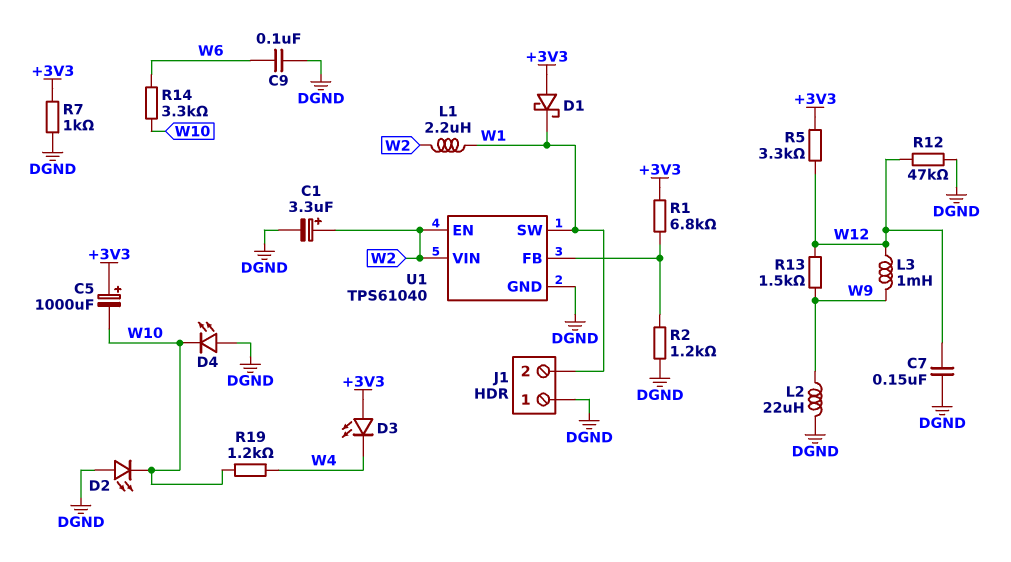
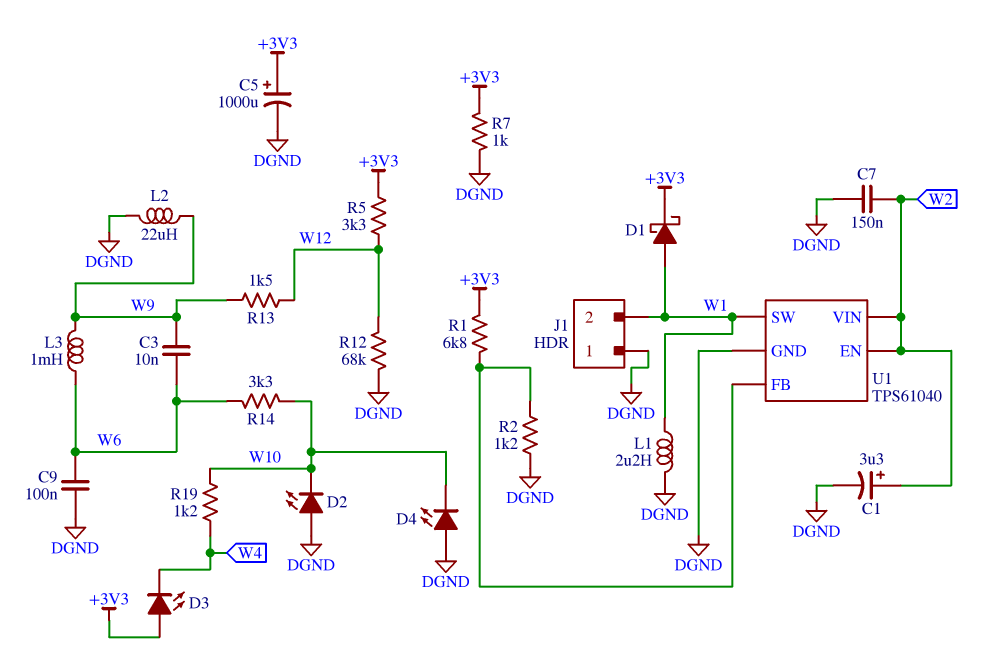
C3: none -> 10nF (W6, W9)
C5: 1000uF (plus +3V3, minus W10) -> 1000uF (plus +3V3, minus DGND)
C7: 150nF (DGND, W12) -> 150nF (DGND, W2)
D1: schottky (A +3V3, K W1) -> schottky (A W1, K +3V3)
L1: 2.2uH (W1, W2) -> 2.2uH (DGND, W1)
L3: 1mH (W9, W12) -> 1mH (W6, W9)
R12: 47k (DGND, W12) -> 68k (DGND, W12)

